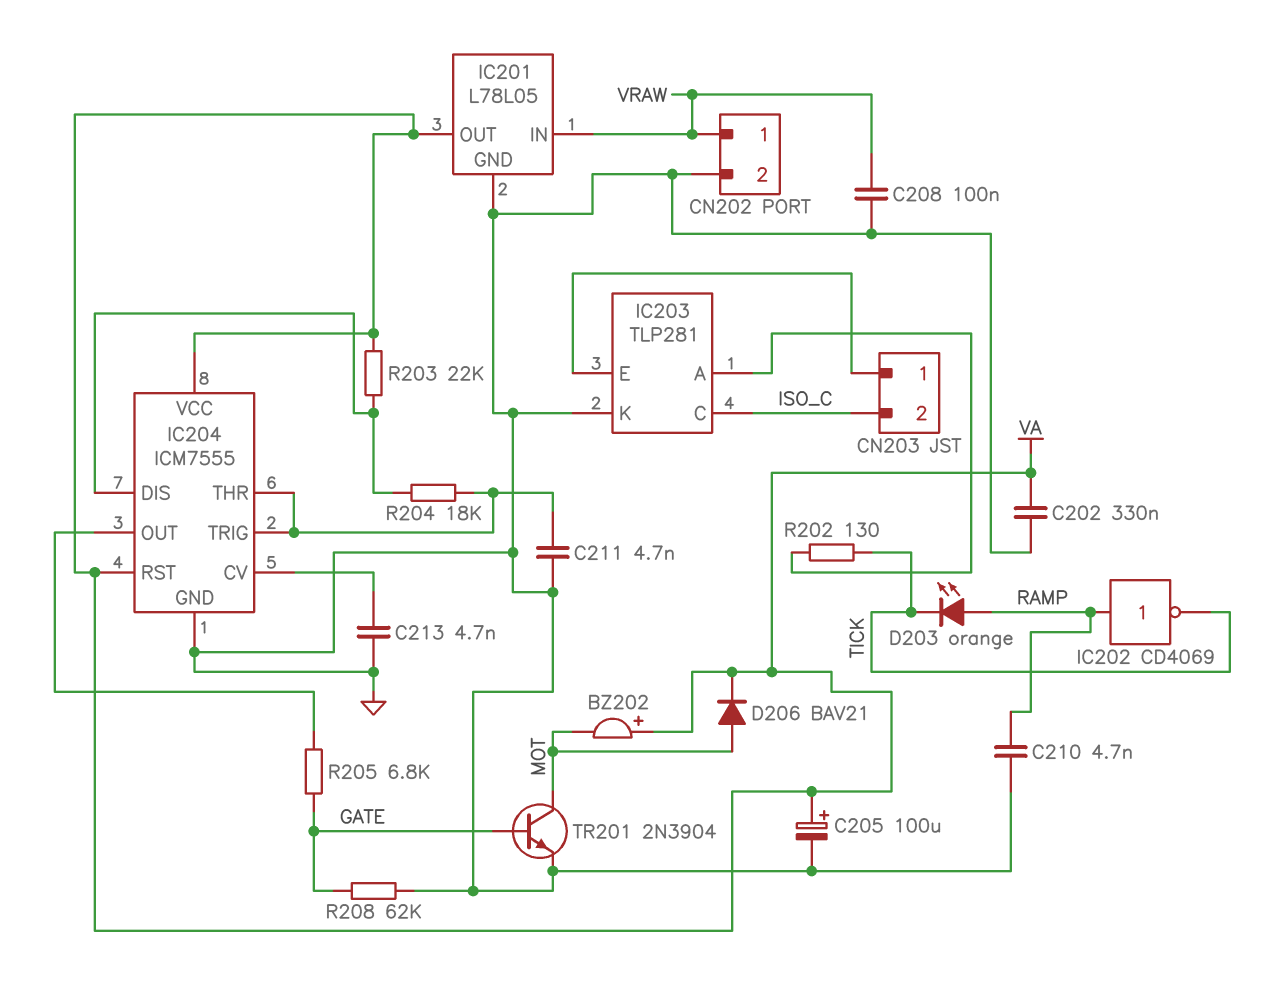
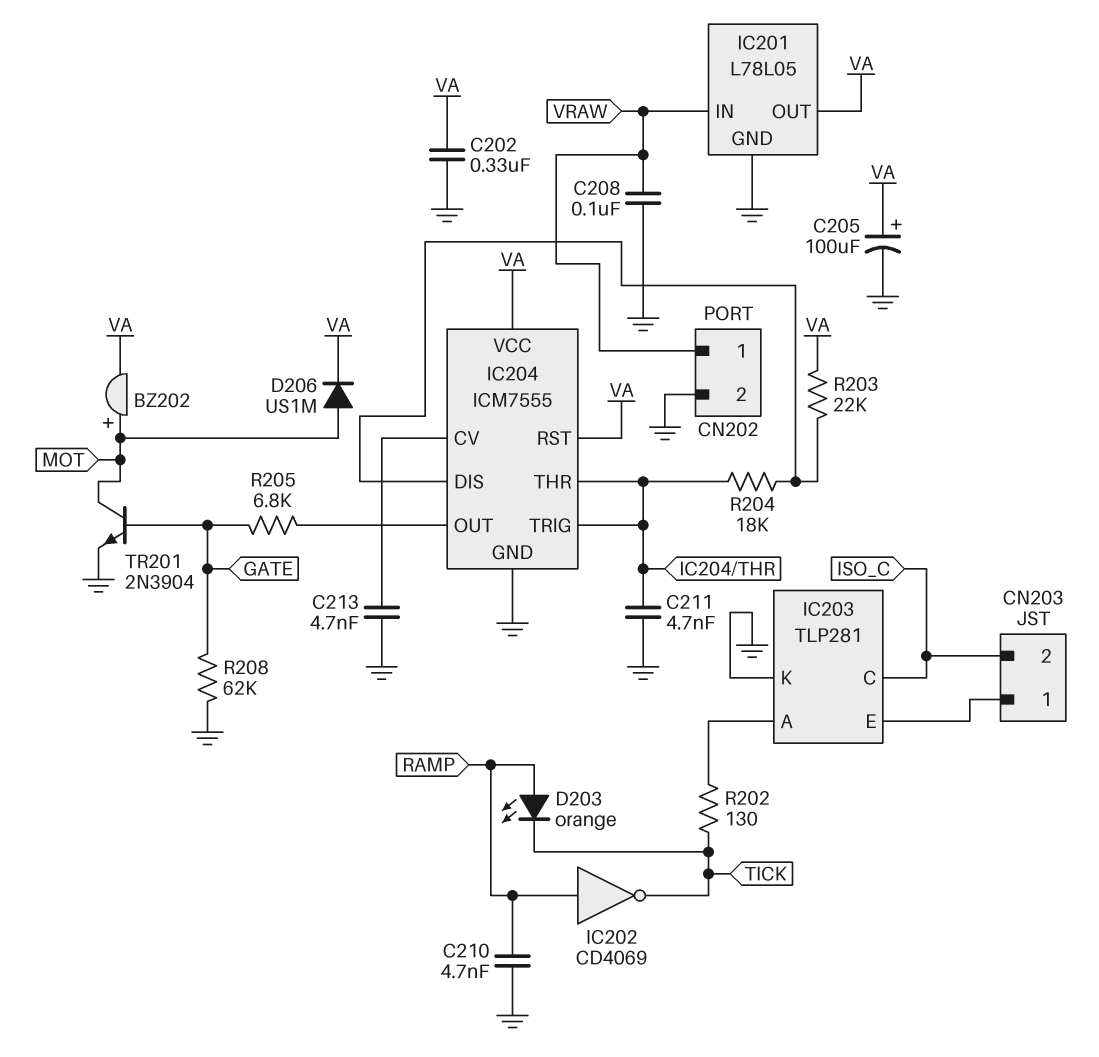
BZ202: buzzer (plus VA, minus MOT) -> buzzer (plus MOT, minus VA)
D206: diode BAV21 (A MOT, K VA) -> diode US1M (A MOT, K VA)

